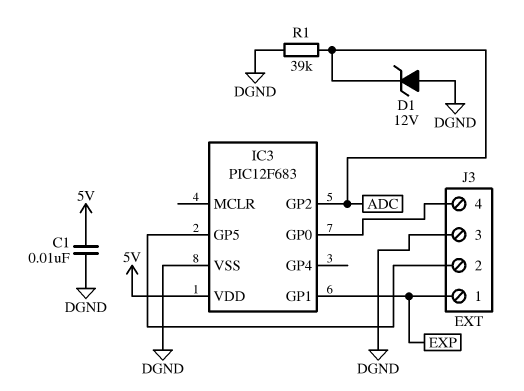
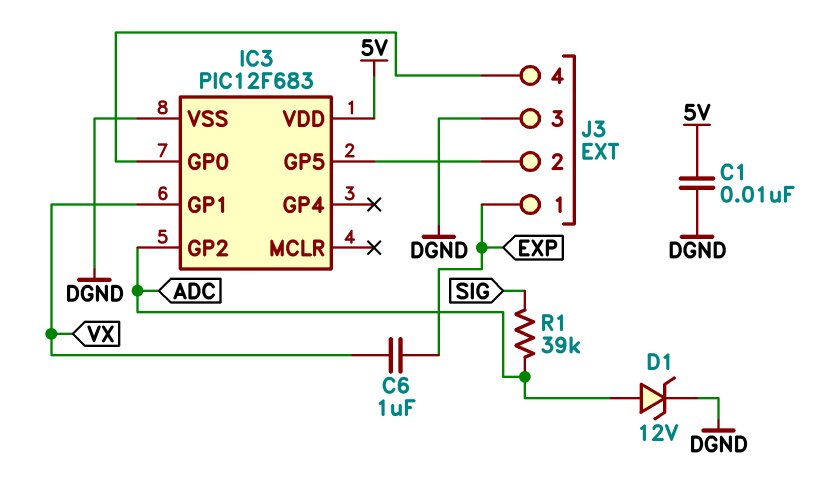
C6: none -> 1uF (EXP, VX)
D1: zener 12V (A DGND, K ADC) -> zener 12V (A ADC, K DGND)
IC3 pin GP1: EXP -> VX
R1: 39k (ADC, DGND) -> 39k (ADC, SIG)

